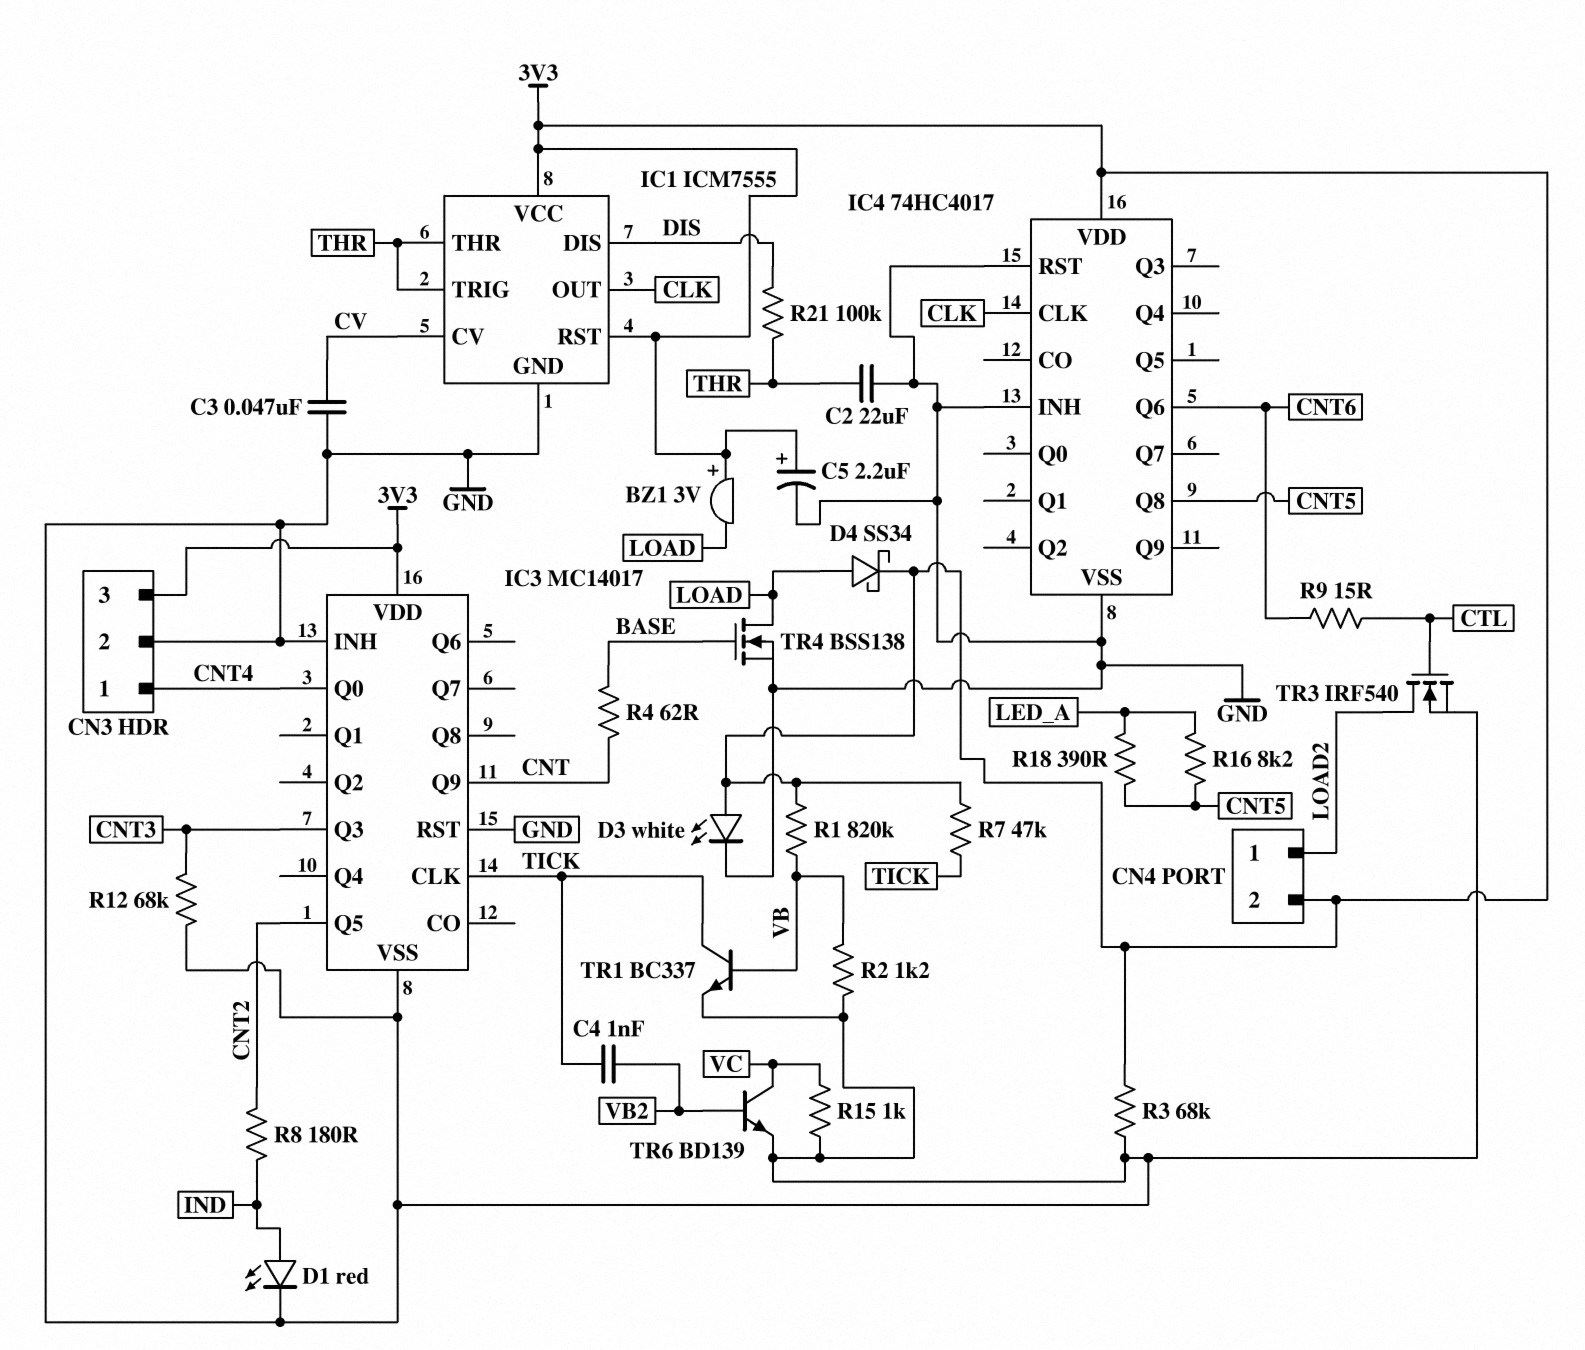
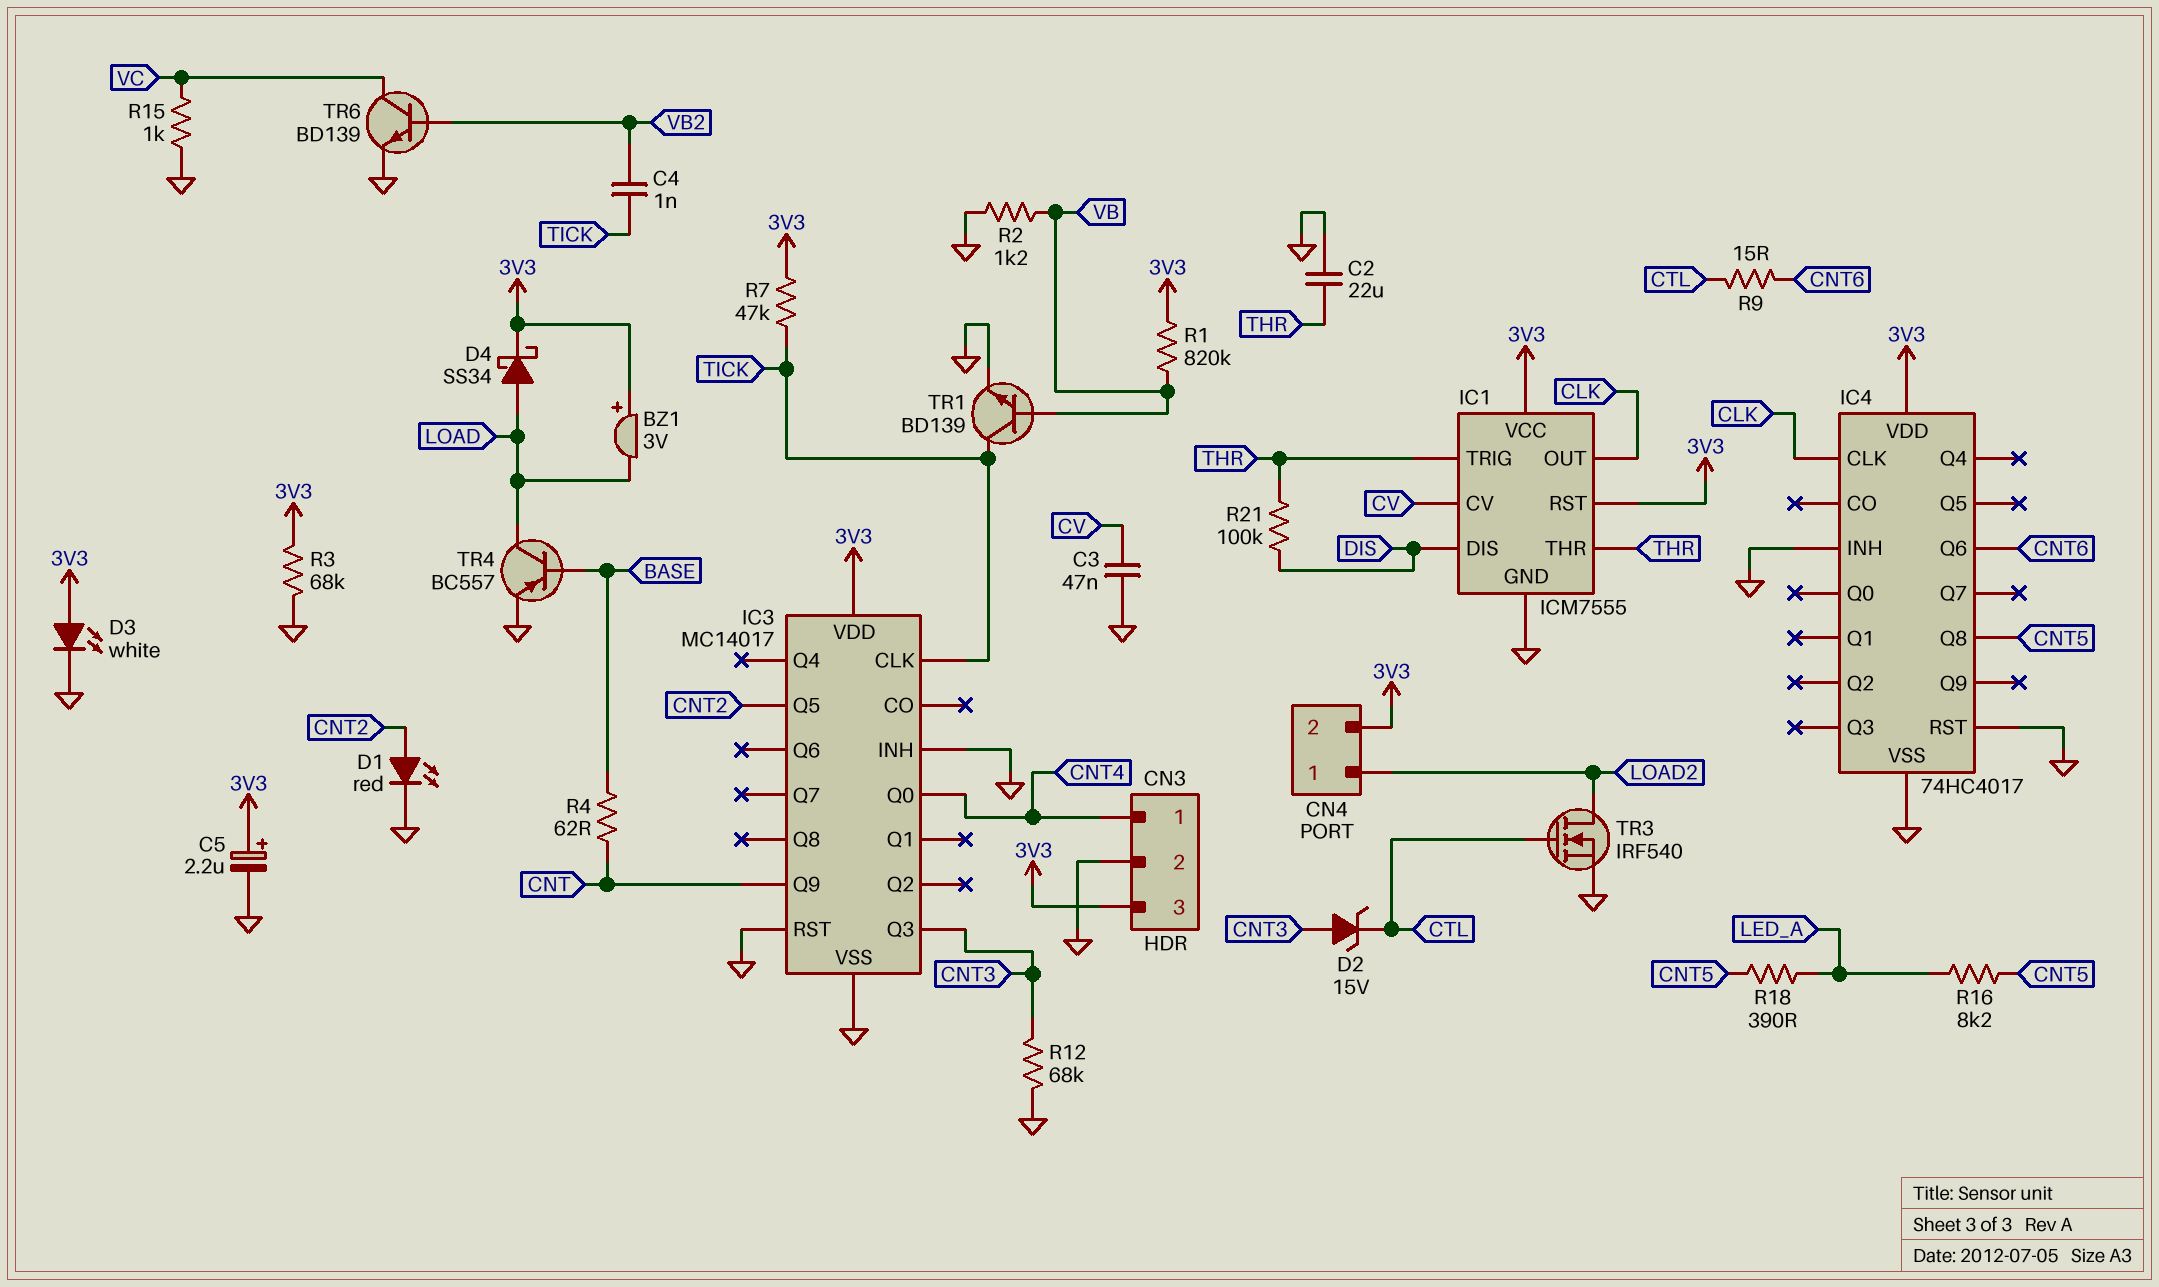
D1: LED red (A IND, K GND) -> LED red (A CNT2, K GND)
D2: none -> zener 15V (A CNT3, K CTL)
R8: 180 (CNT2, IND) -> none
TR1: NPN BC337 (B VB, C TICK, E GND) -> NPN BD139 (B VB, C TICK, E GND)
TR4: NMOS BSS138 (G BASE, D LOAD, S GND) -> PNP BC557 (B BASE, C LOAD, E GND)

